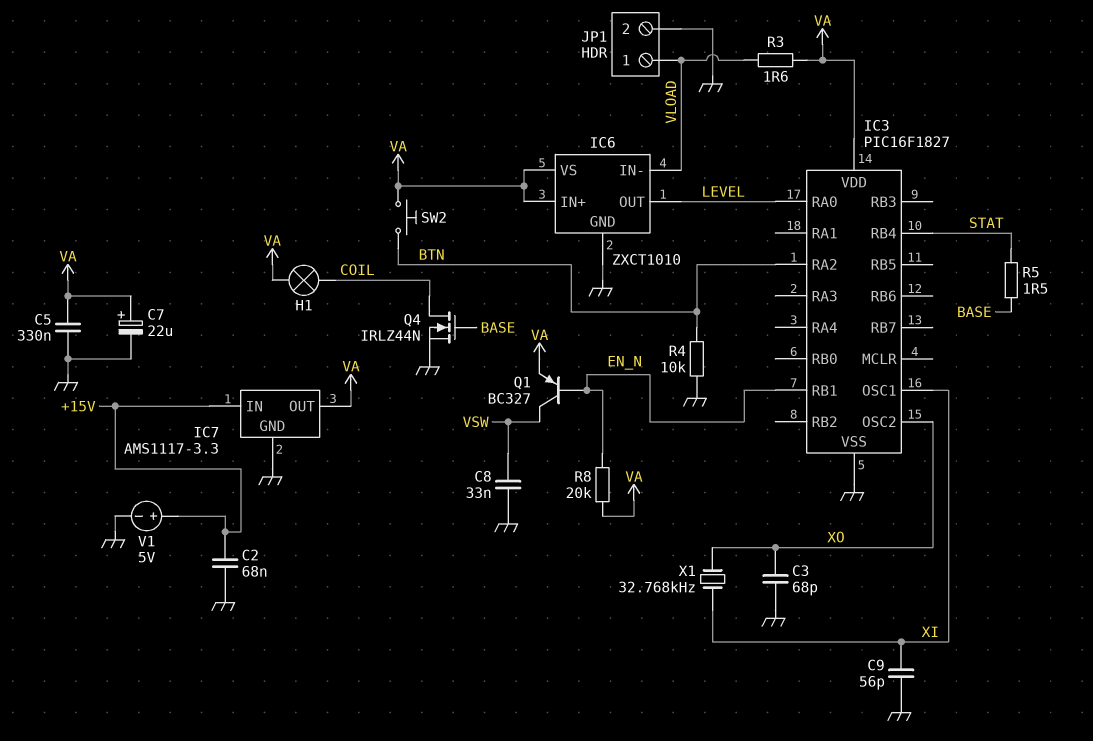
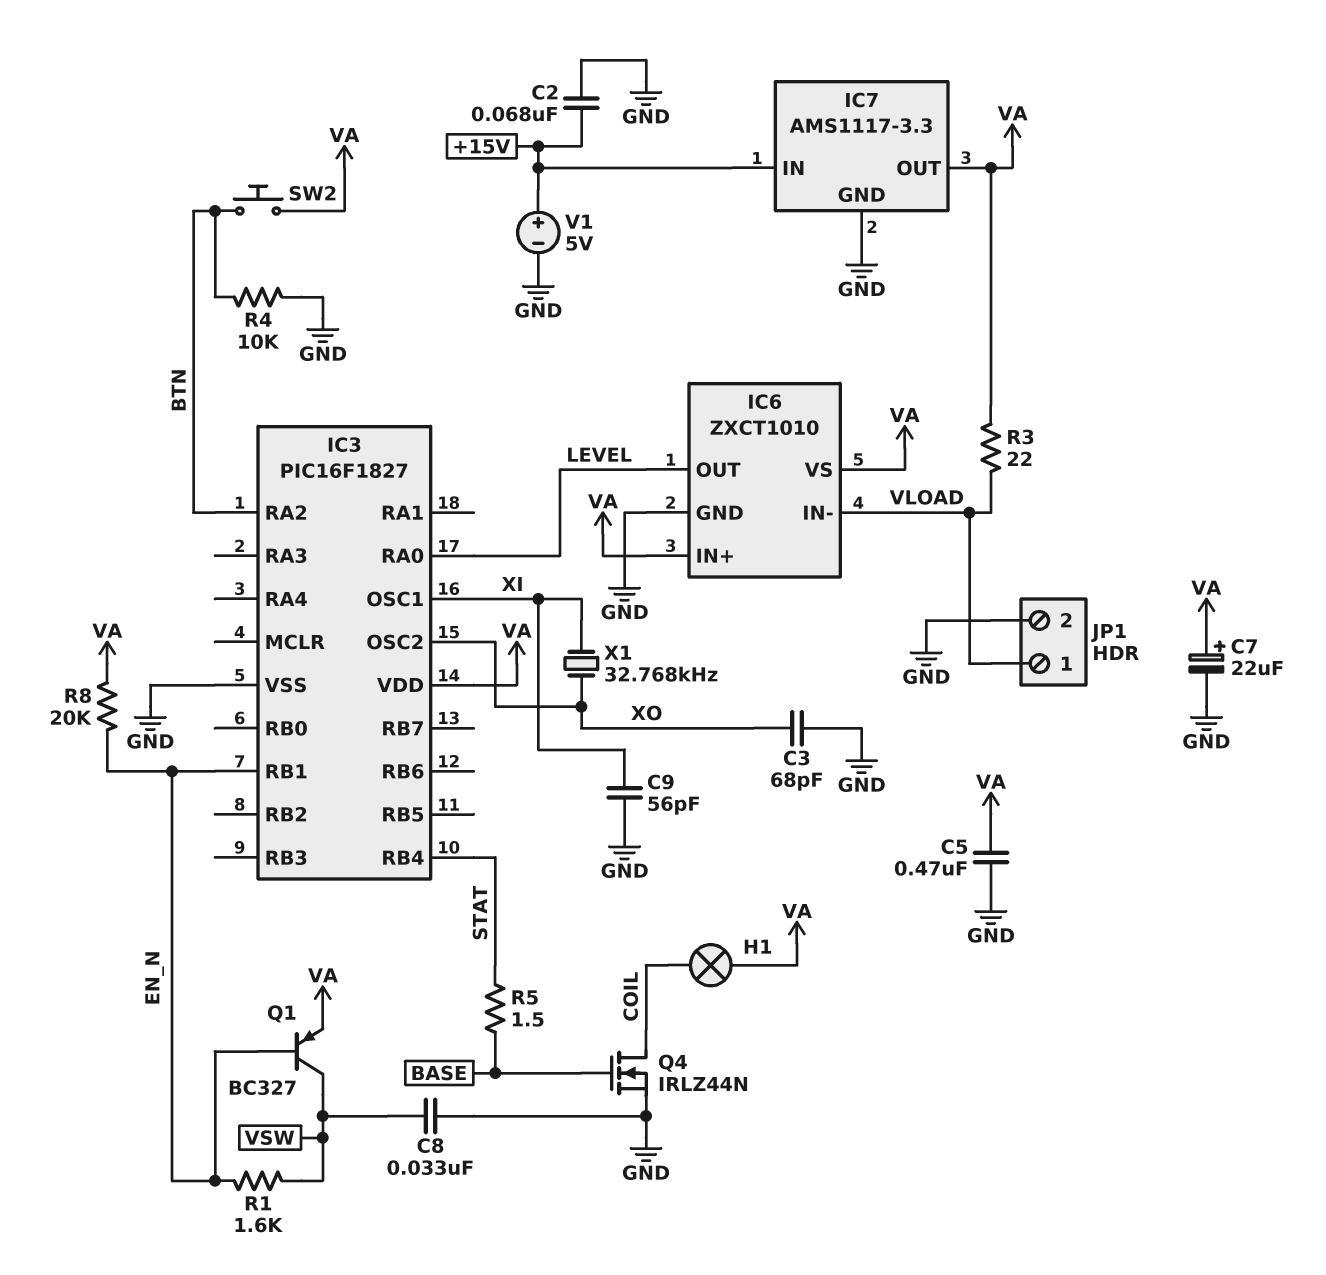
C5: 330nF (GND, VA) -> 470nF (GND, VA)
R1: none -> 1.6k (EN_N, VSW)
R3: 1.6 (VA, VLOAD) -> 22 (VA, VLOAD)

